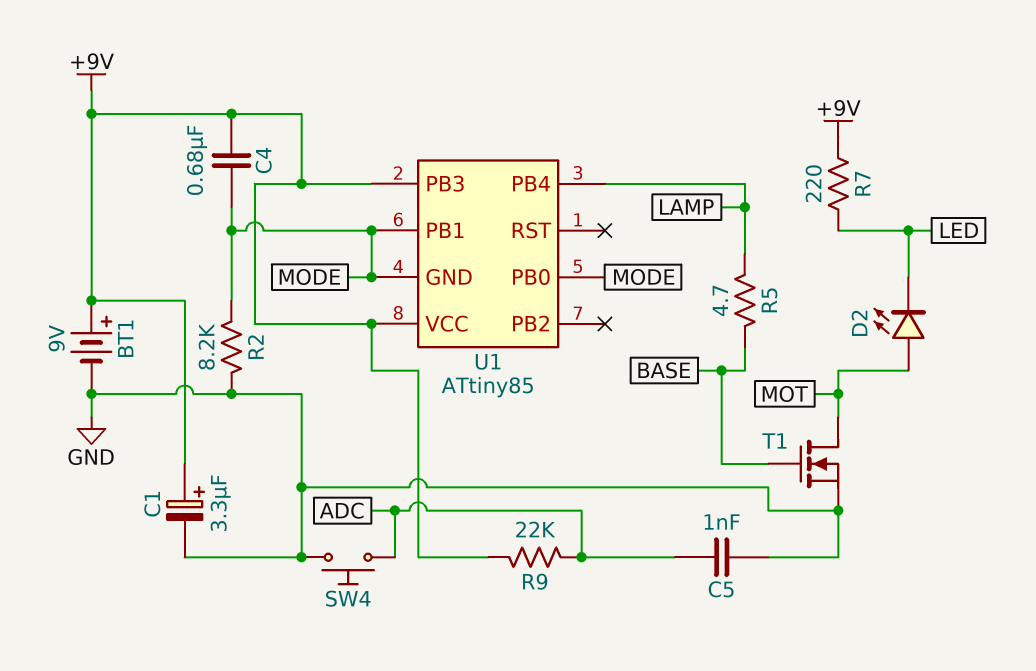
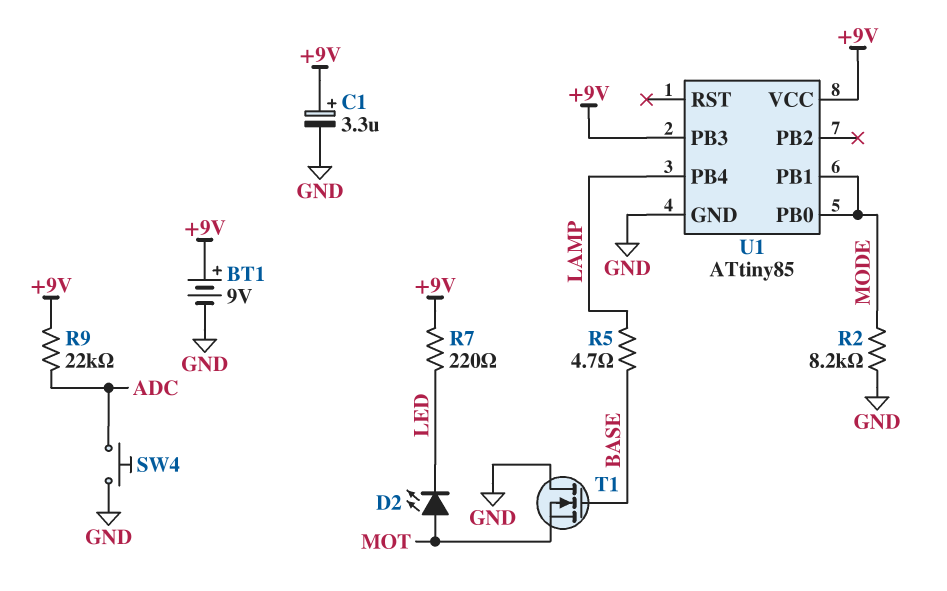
C4: 680nF (+9V, MODE) -> none
C5: 1nF (ADC, GND) -> none
T1: NMOS (G BASE, D MOT, S GND) -> NMOS (G BASE, D GND, S MOT)
U1 pin GND: MODE -> GND

